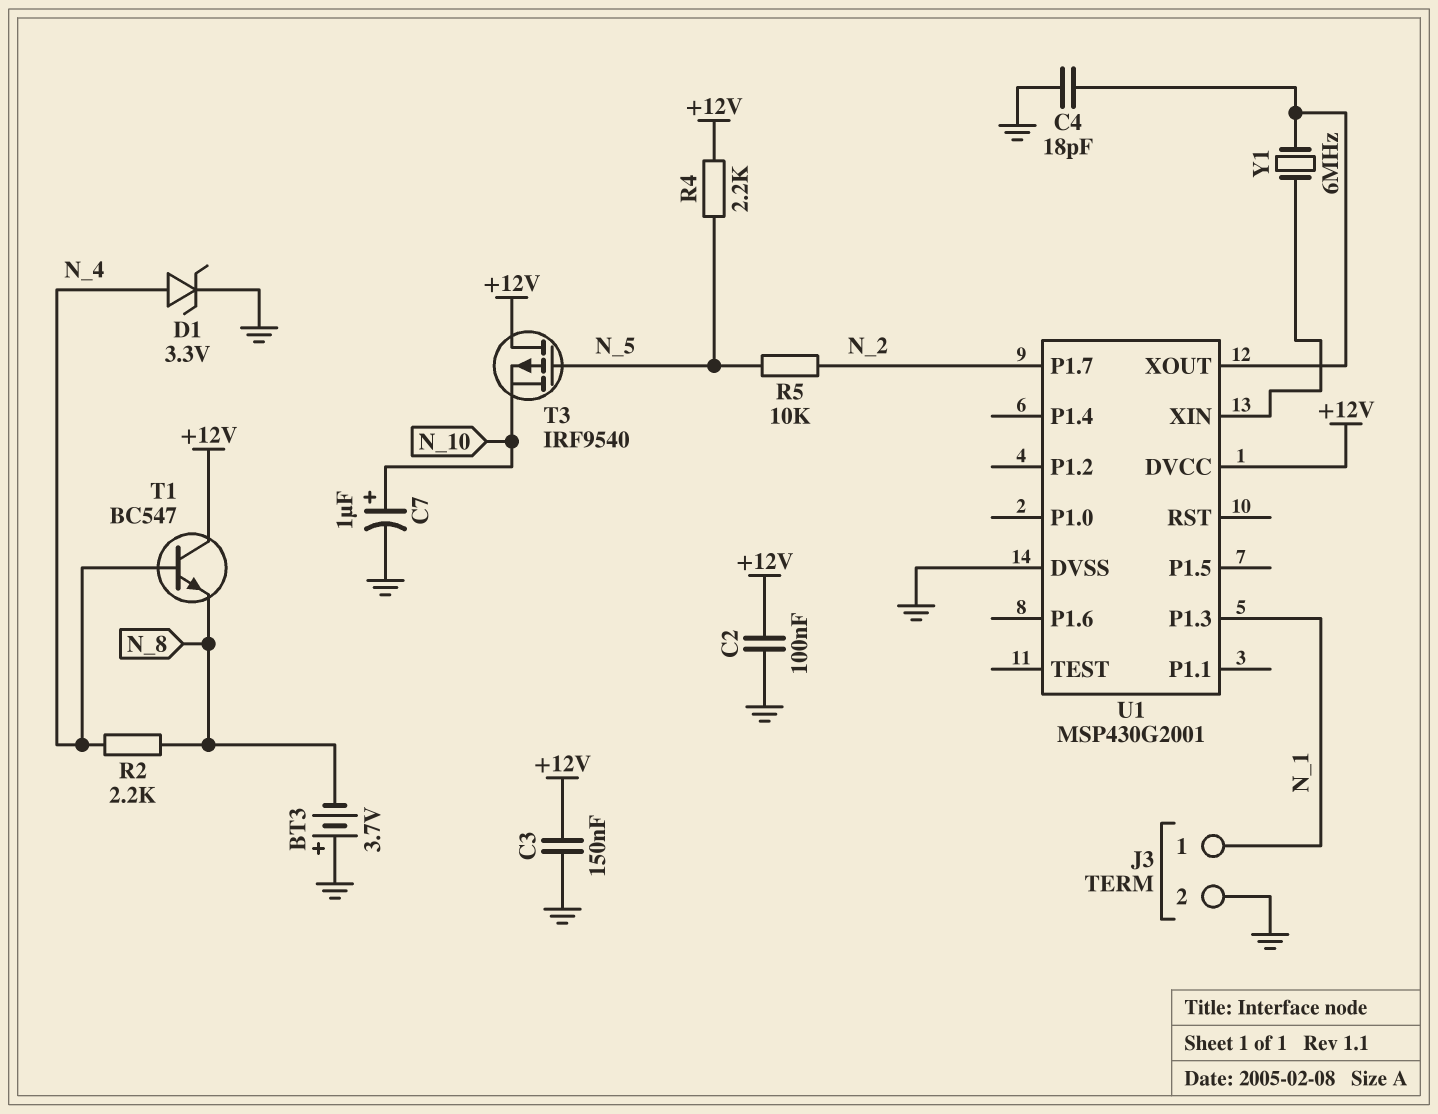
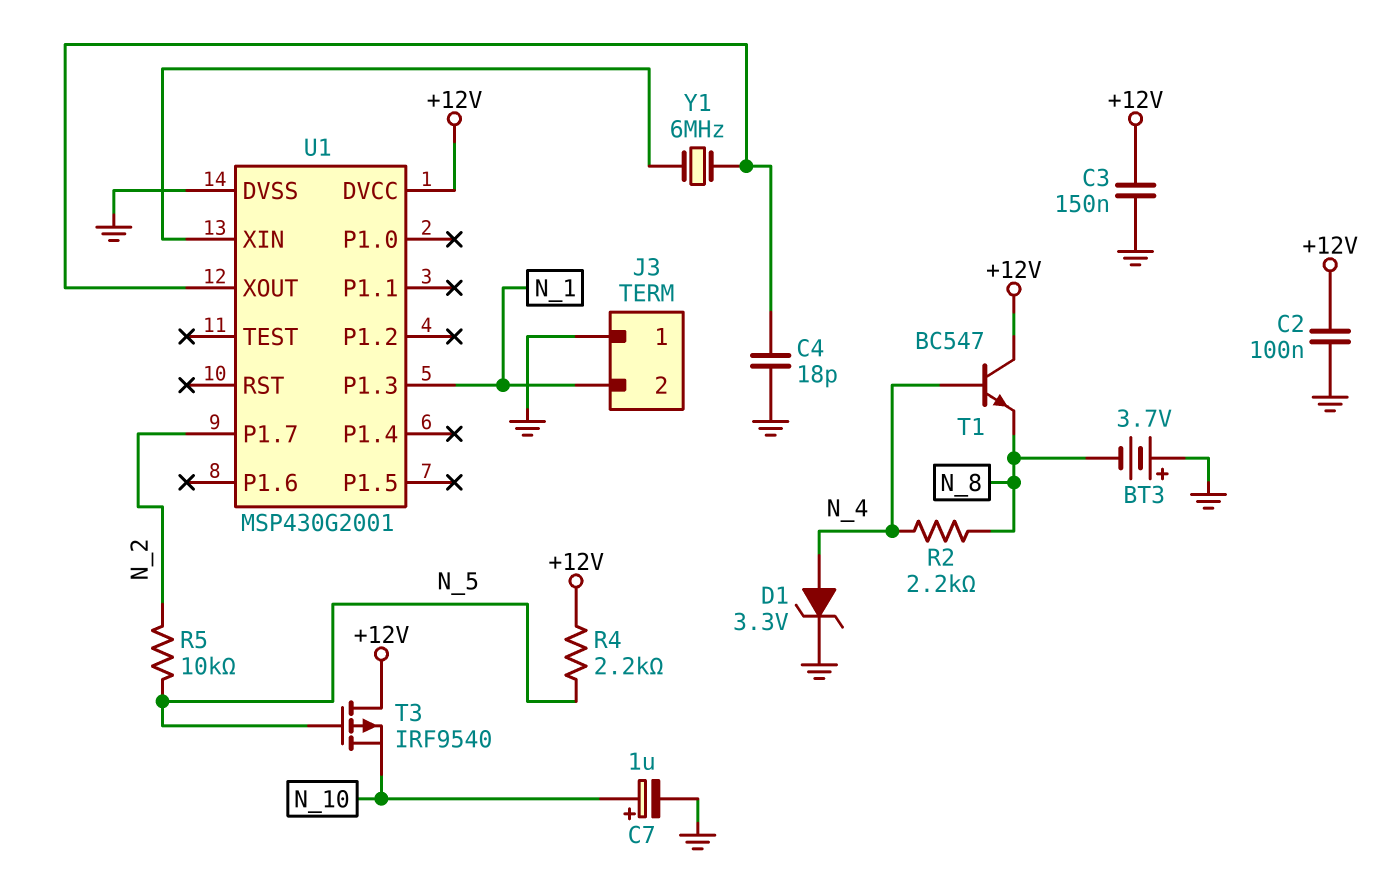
J3 pin 1: N_1 -> GND
J3 pin 2: GND -> N_1

